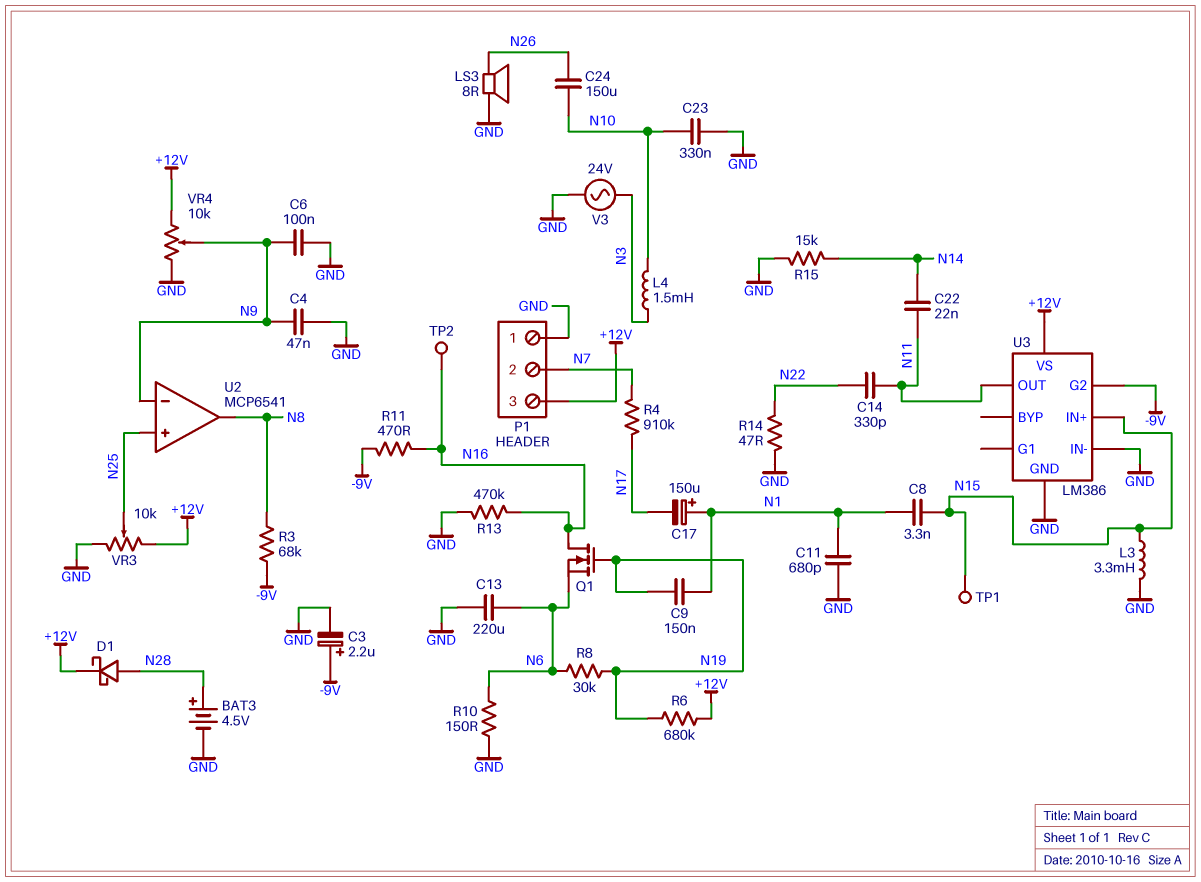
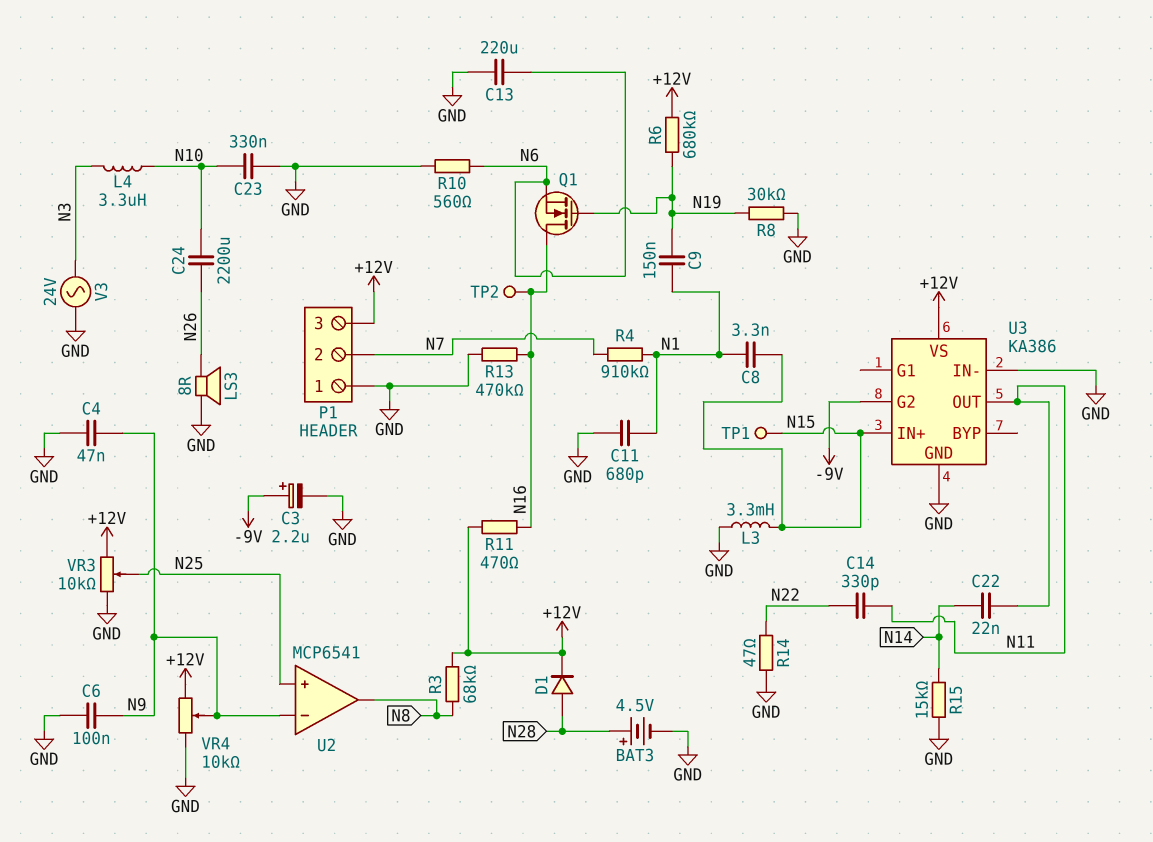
C17: 150uF (plus N1, minus N17) -> none
C24: 150uF (N10, N26) -> 2200uF (N10, N26)
D1: schottky (A N28, K +12V) -> diode (A N28, K +12V)
L4: 1.5mH (N3, N10) -> 3.3uH (N3, N10)
R3: 68k (-9V, N8) -> 68k (+12V, N8)
R4: 910k (N7, N17) -> 910k (N1, N7)
R8: 30k (N6, N19) -> 30k (GND, N19)
R10: 150 (GND, N6) -> 560 (GND, N6)
R11: 470 (-9V, N16) -> 470 (+12V, N16)
U3: LM386 -> KA386

